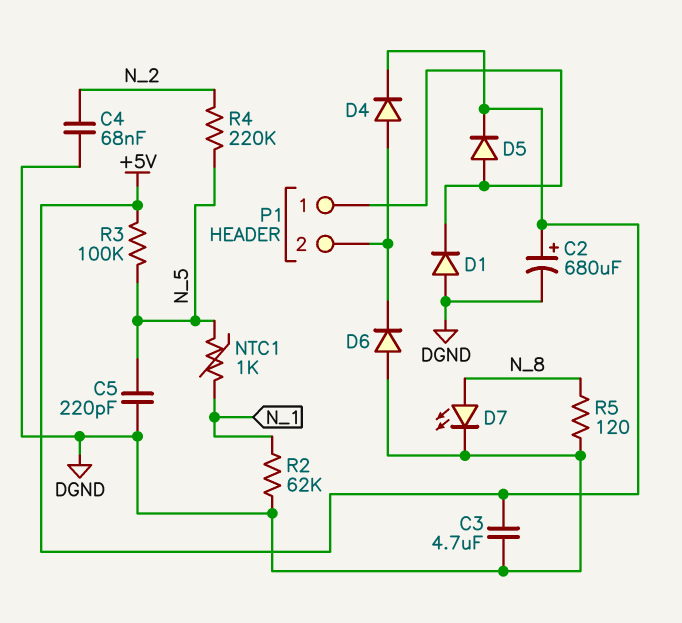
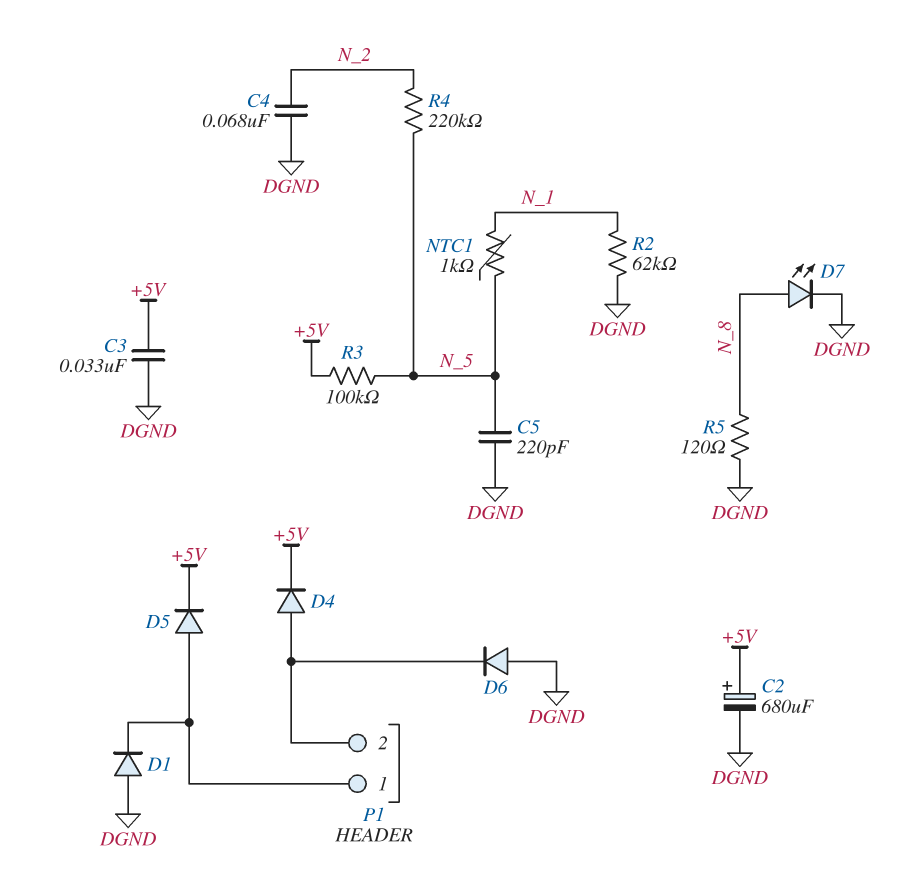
C3: 4.7uF (+5V, DGND) -> 33nF (+5V, DGND)

